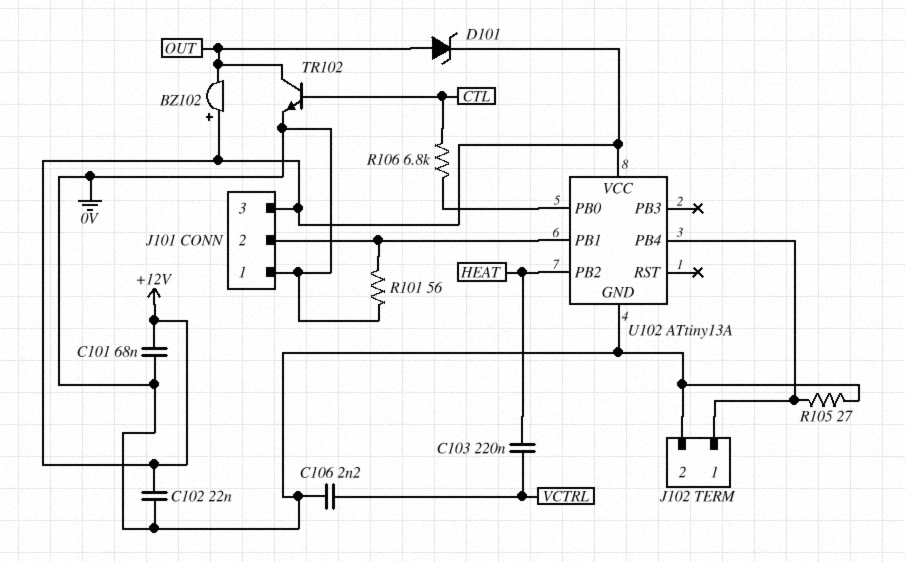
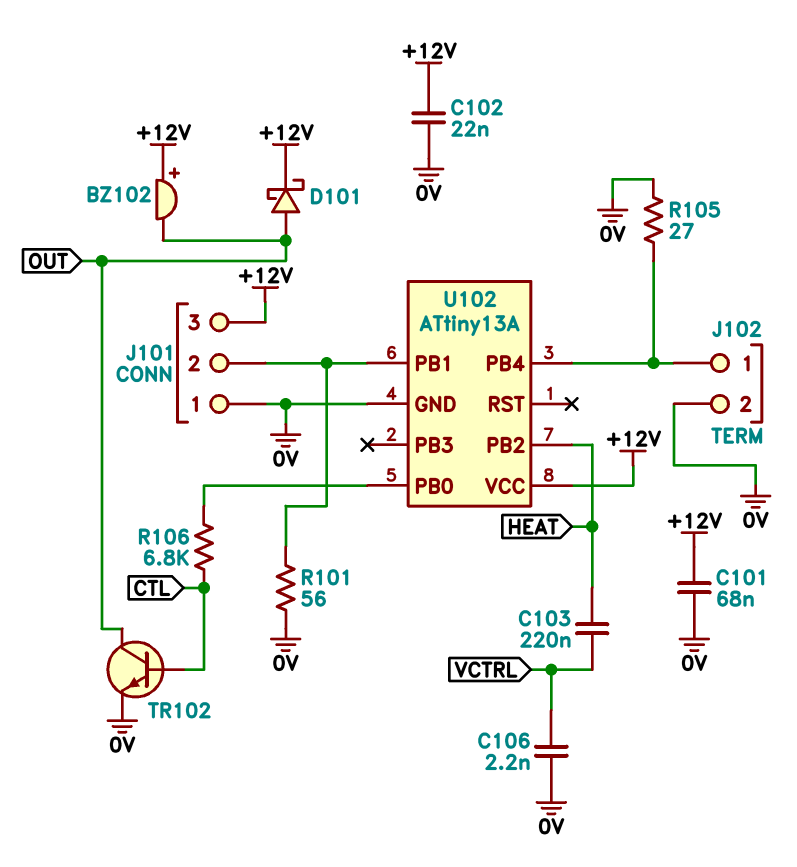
D101: zener (A OUT, K +12V) -> schottky (A OUT, K +12V)

